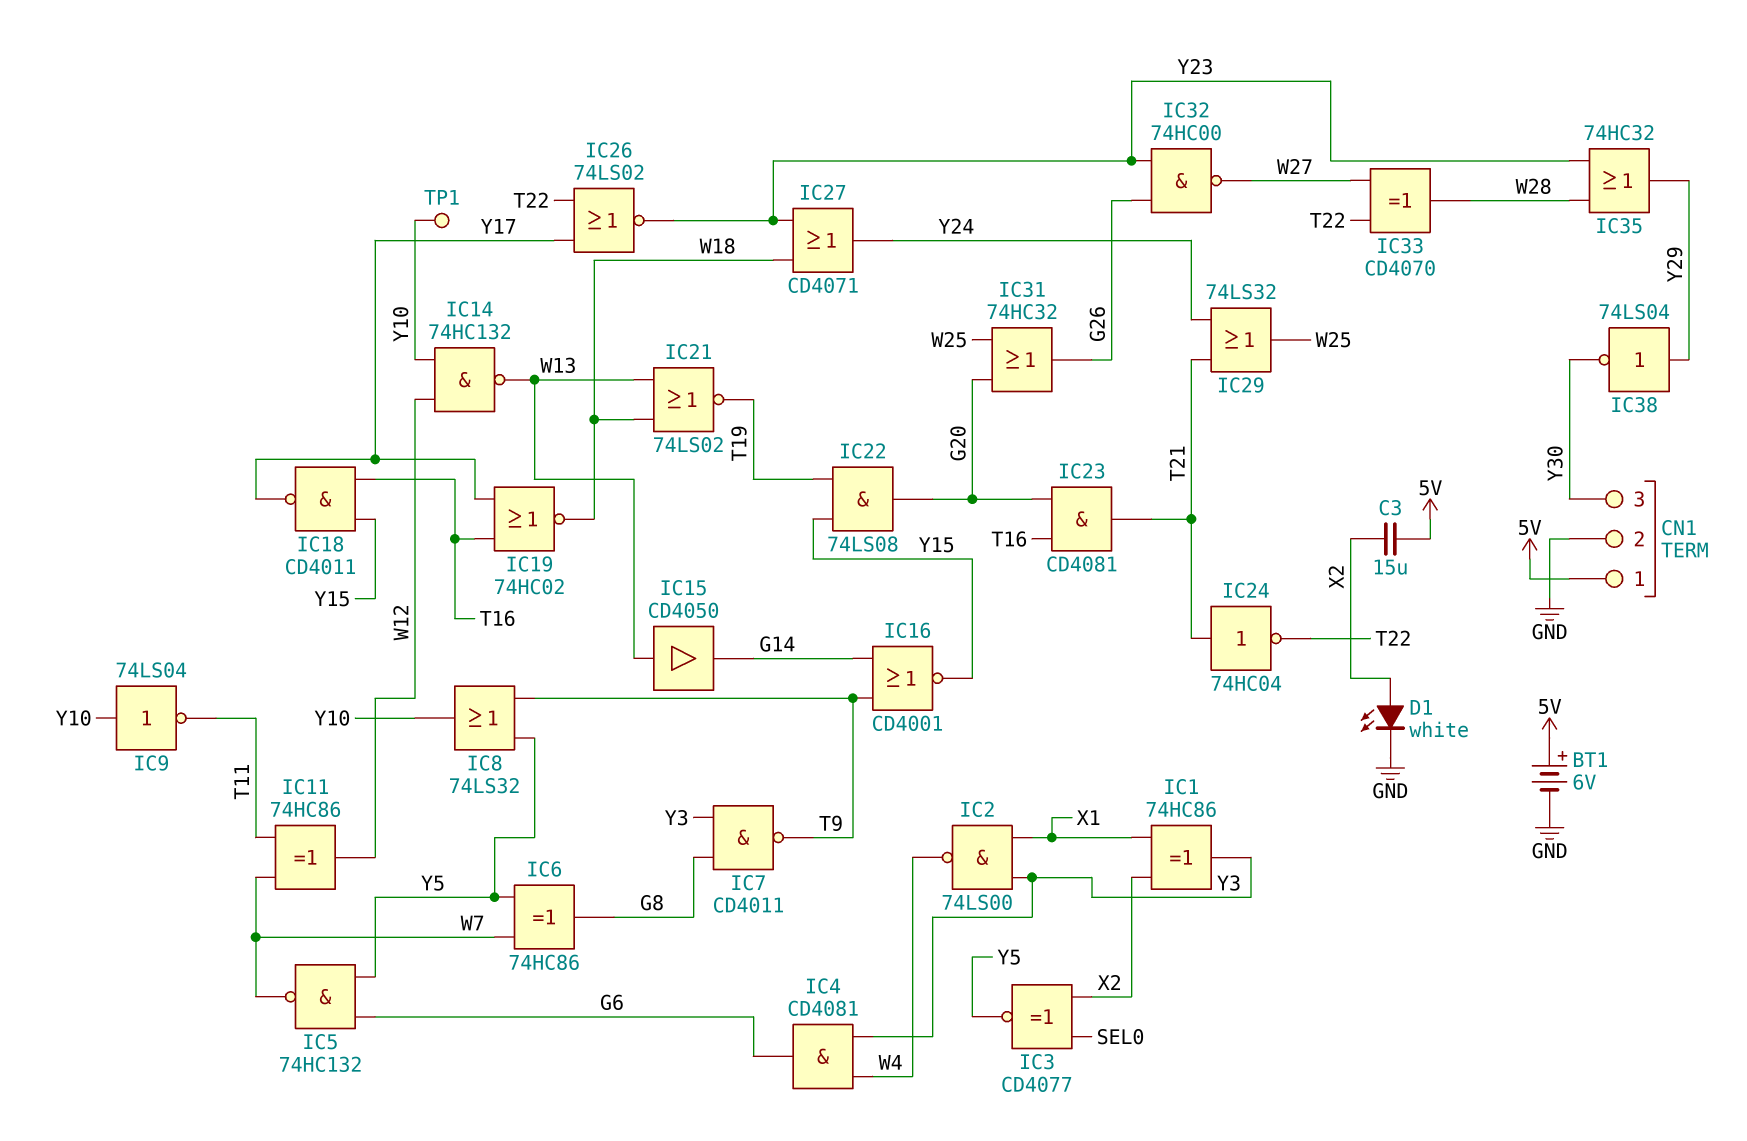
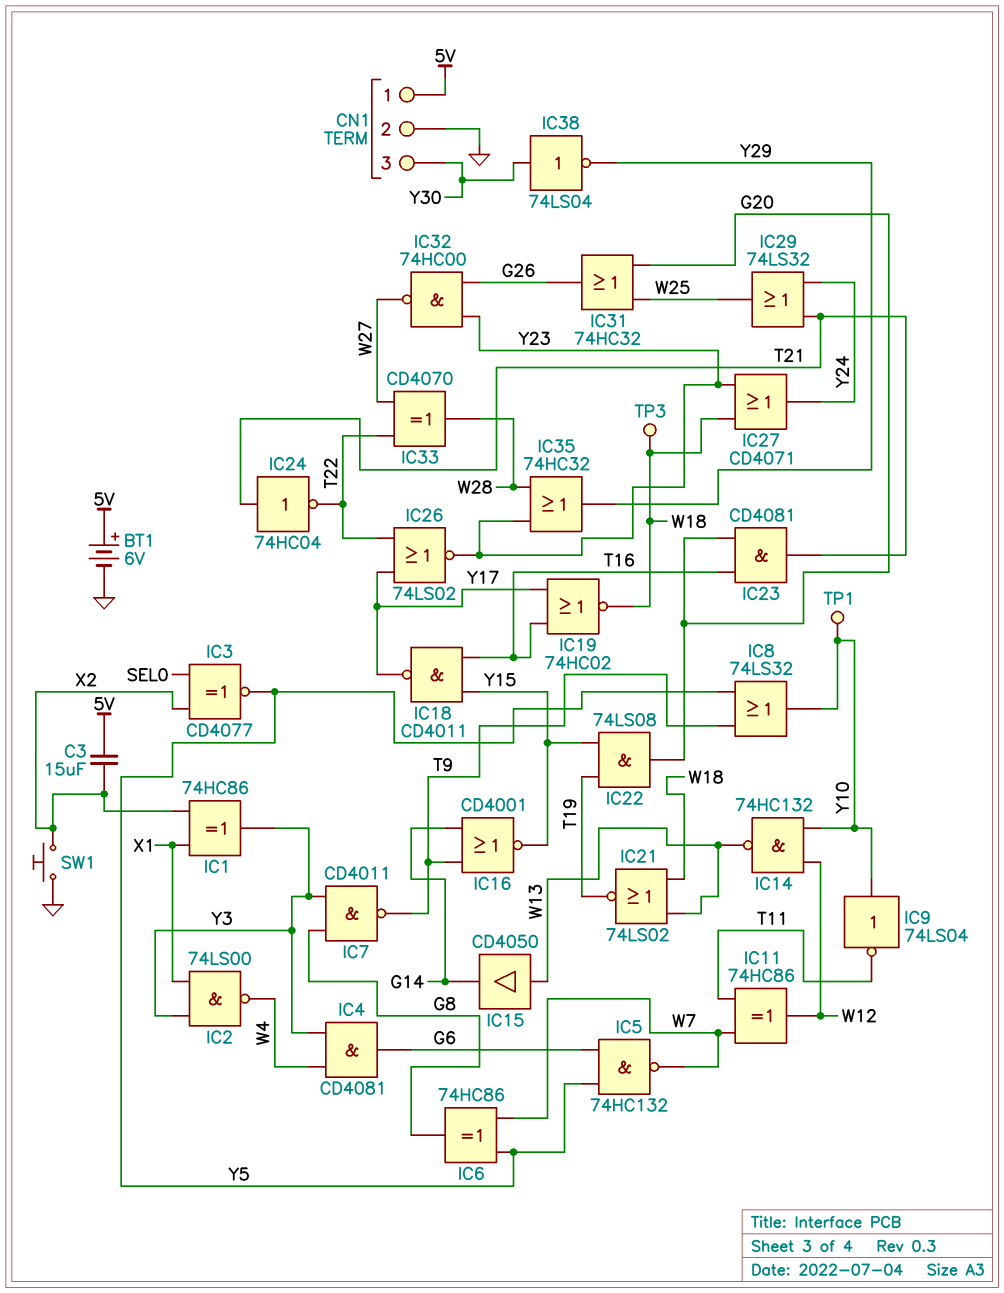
D1: LED white (A X2, K GND) -> none
IC38: NOT 74LS04 (in Y29, out Y30) -> NOT 74LS04 (in Y30, out Y29)
SW1: none -> button (GND, X2)
TP3: none -> test point (W18)

